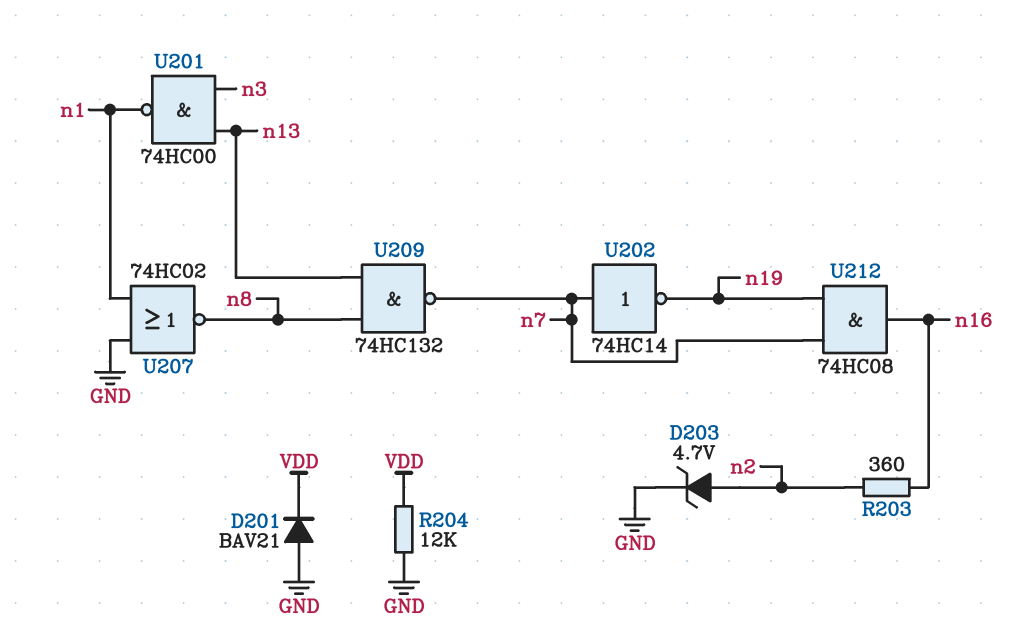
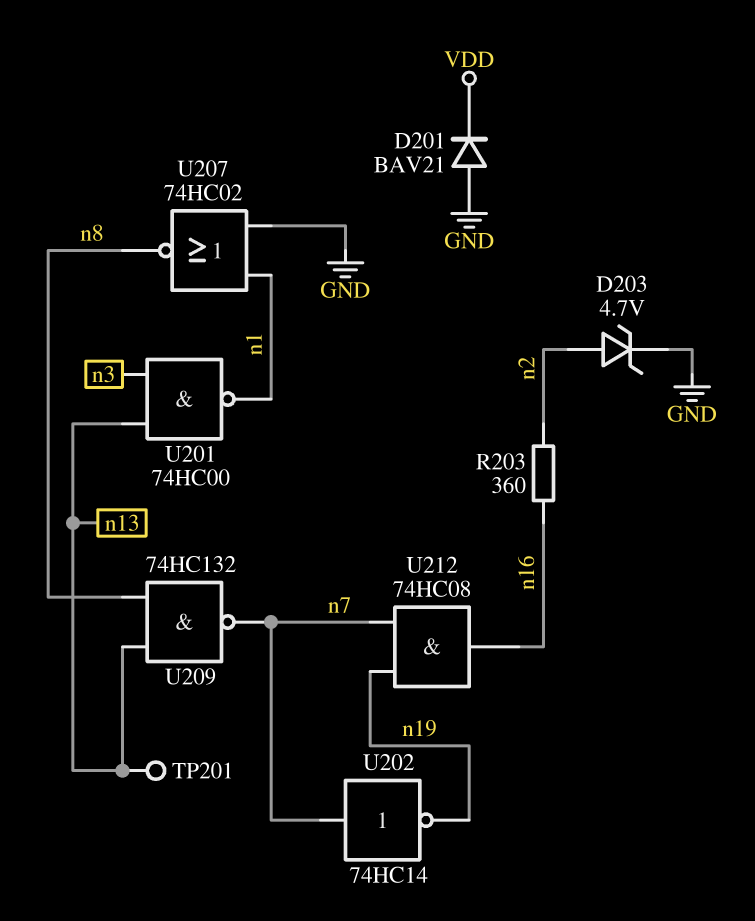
R204: 12k (GND, VDD) -> none
TP201: none -> test point (n13)

